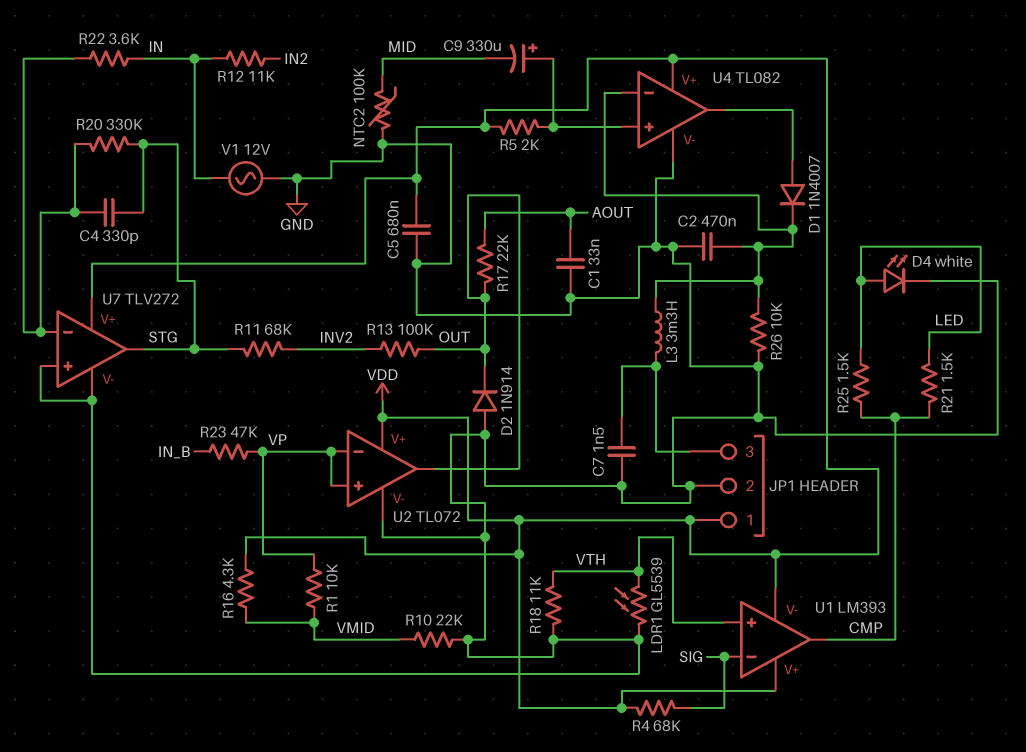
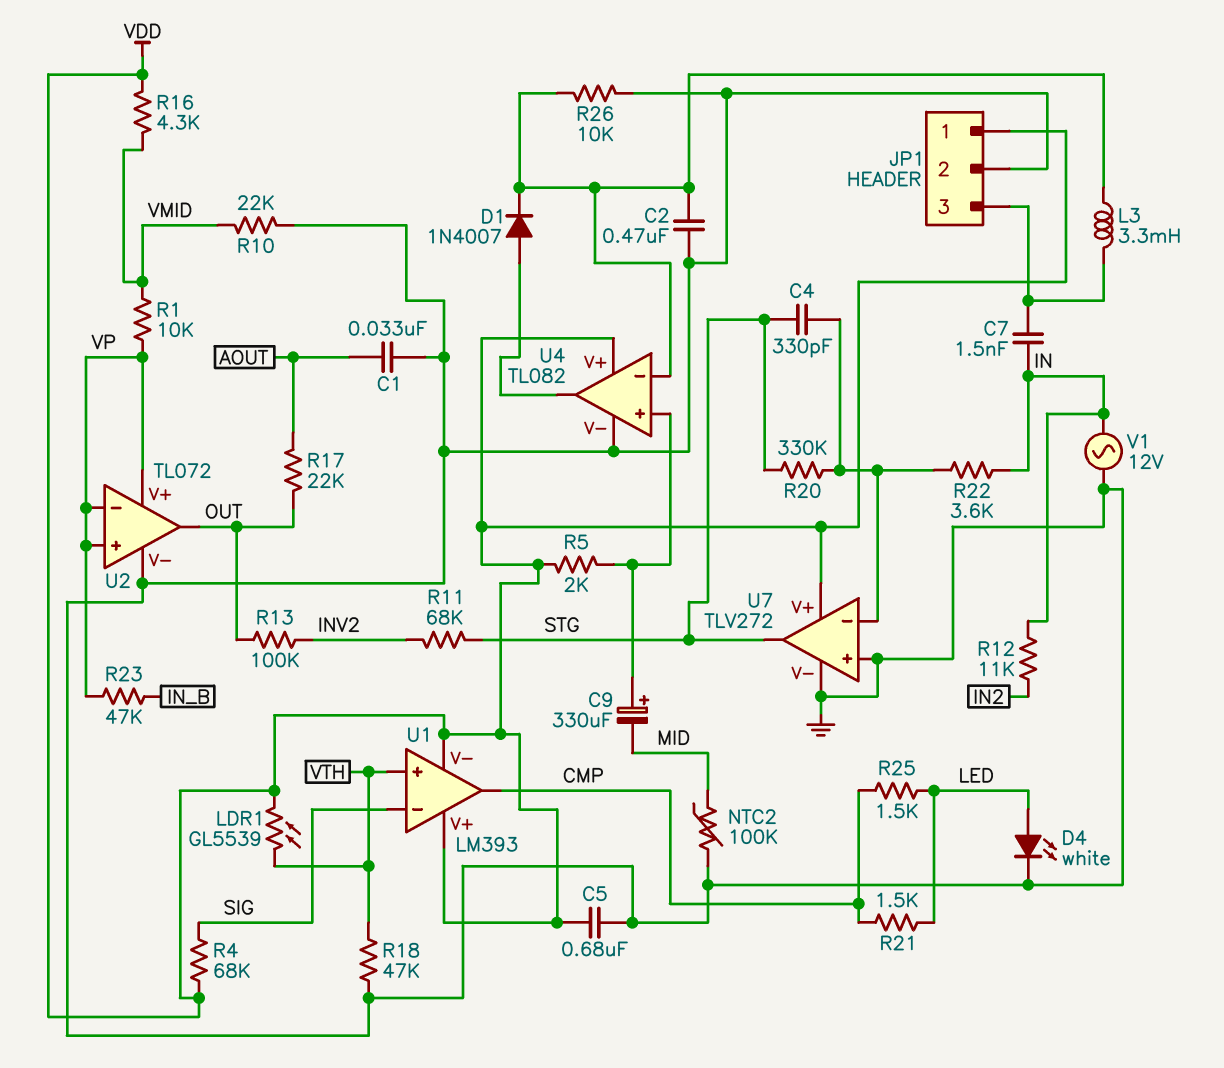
C7: 1.5nF (GND, JP1/3) -> 1.5nF (IN, JP1/3)
D2: diode 1N914 (A GND, K OUT) -> none
LDR1: GL5539 (GND, VTH) -> GL5539 (VDD, VTH)
R18: 11k (GND, VTH) -> 47k (GND, VTH)
U2 pin V+: VDD -> VP

